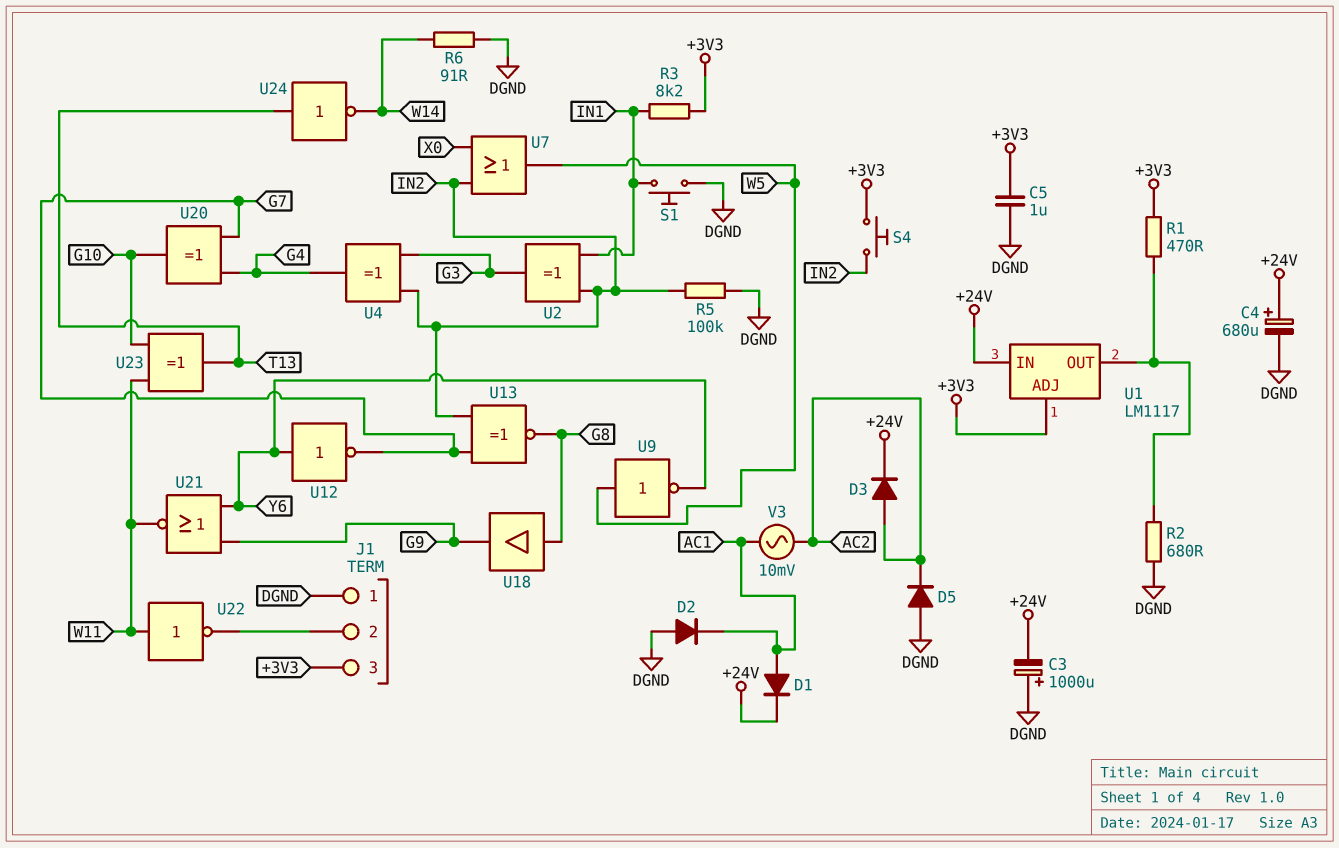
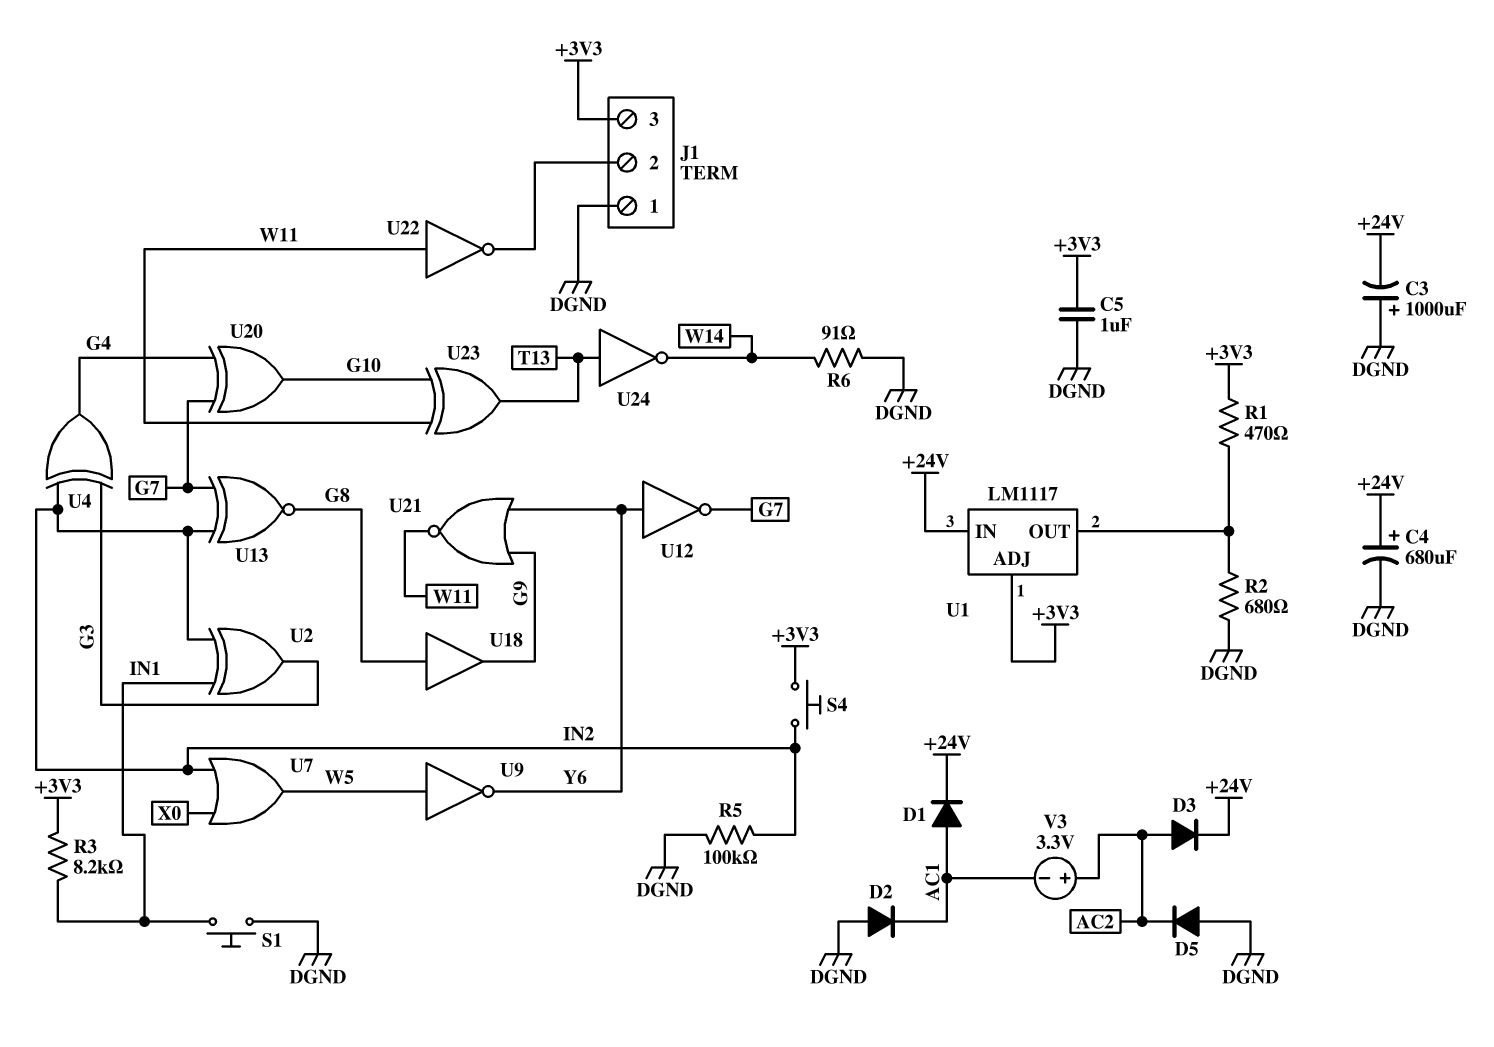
V3: AC 10mV (AC1, AC2) -> 3.3V (plus AC2, minus AC1)

